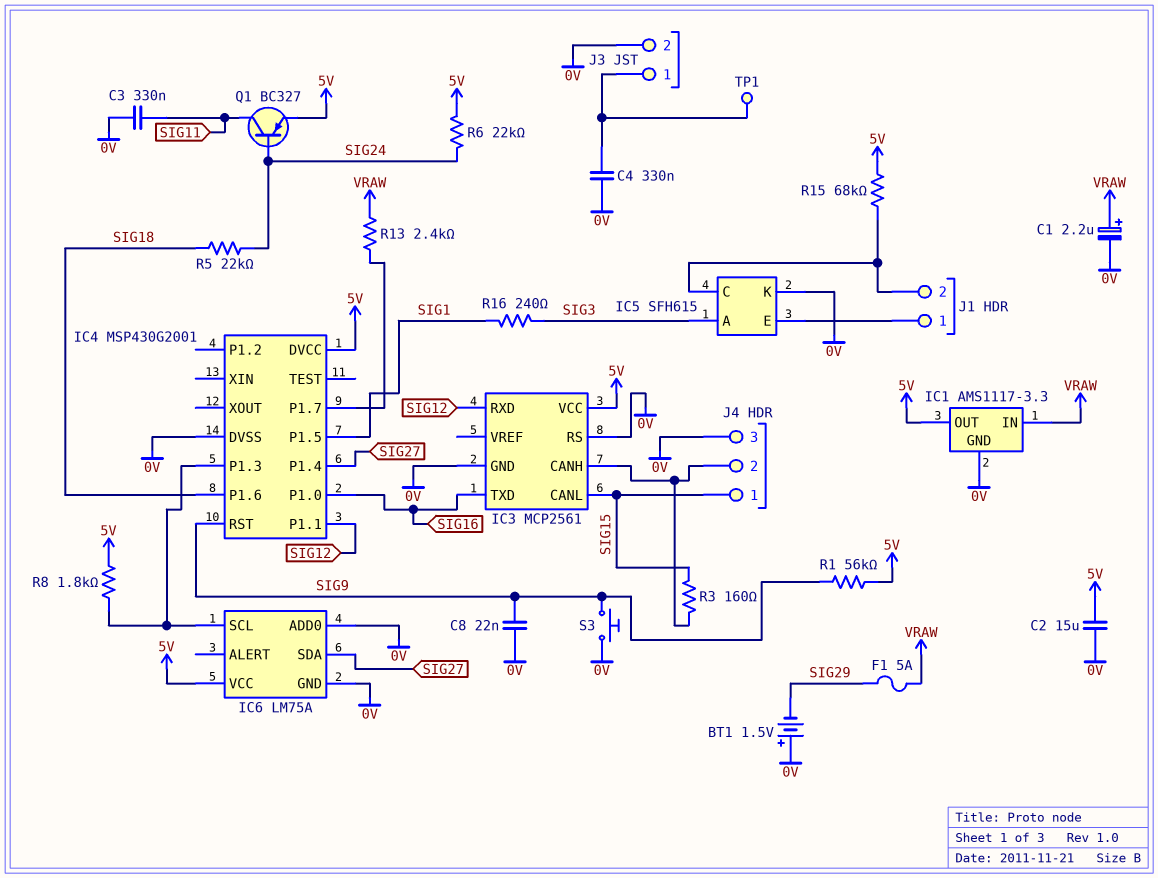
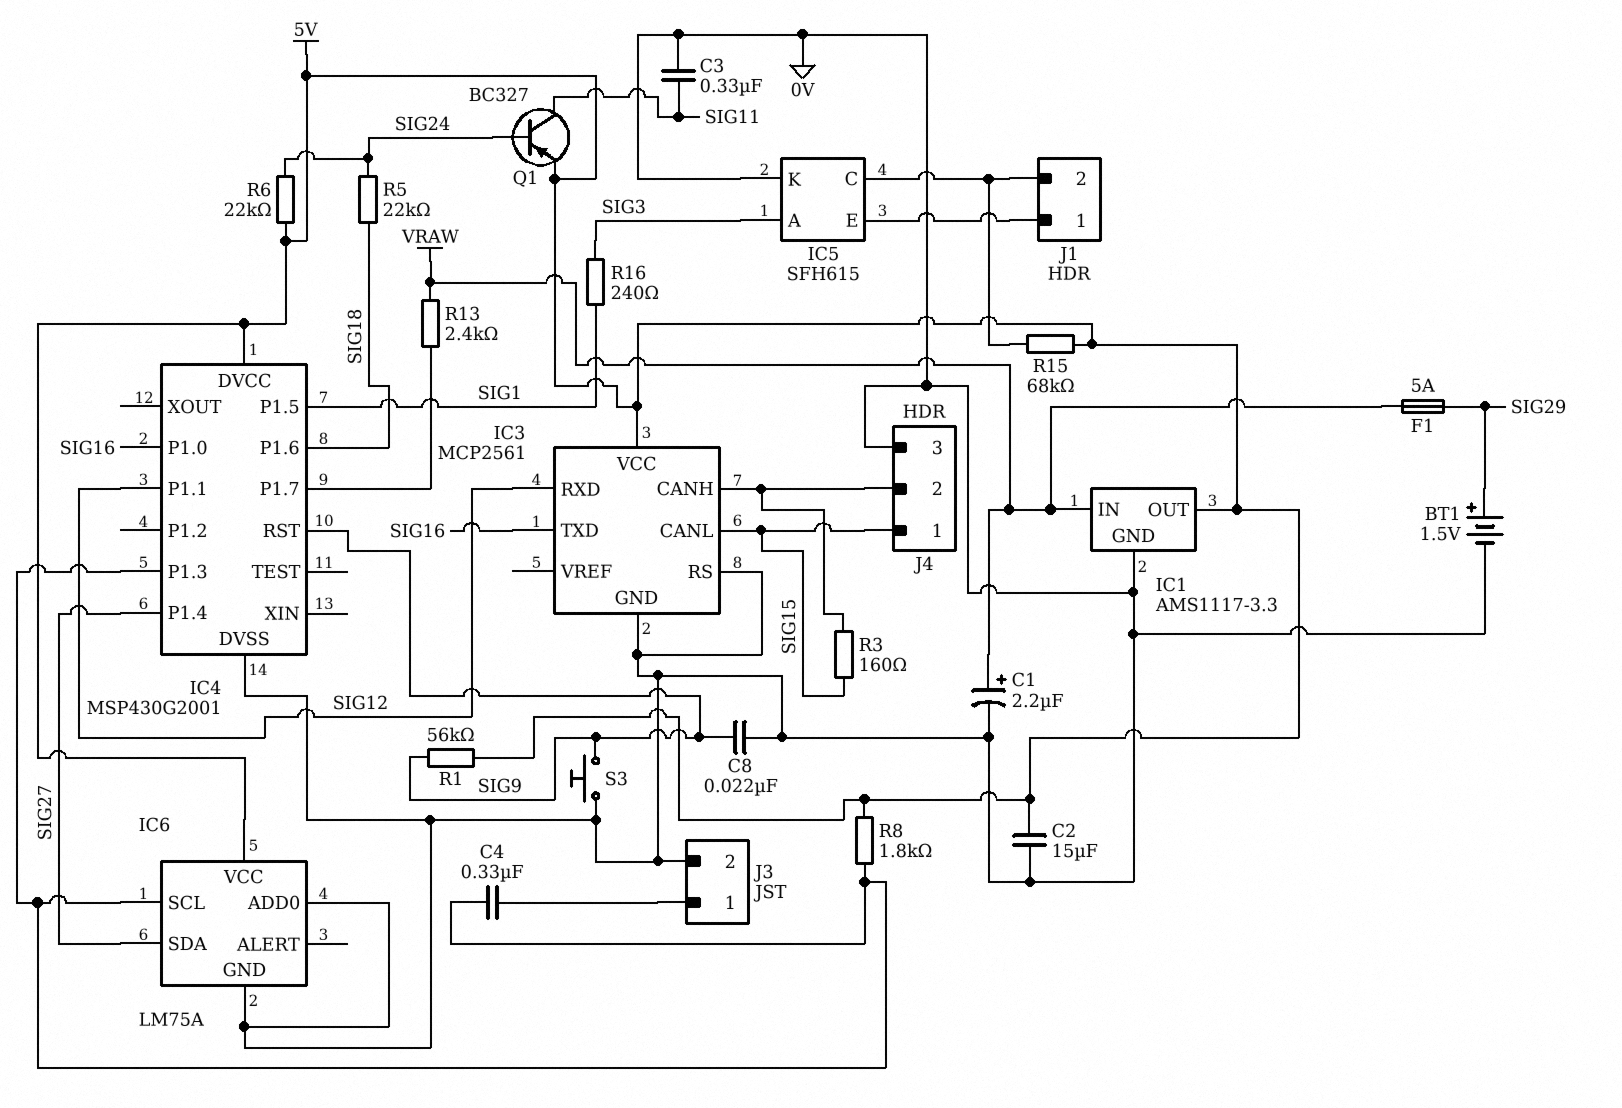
BT1: 1.5V (plus 0V, minus SIG29) -> 1.5V (plus SIG29, minus 0V)
C4: 330nF (0V, J3/1) -> 330nF (IC4/P1.3, J3/1)
TP1: test point (J3/1) -> none

